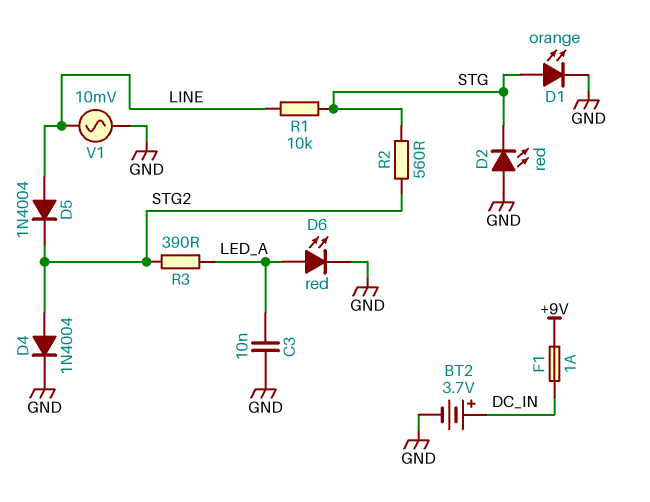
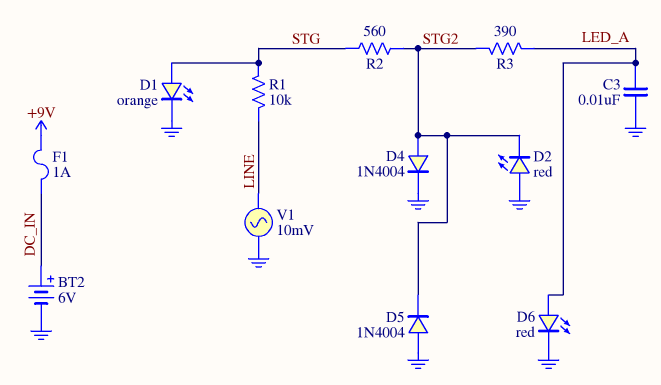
BT2: 3.7V (plus DC_IN, minus GND) -> 6V (plus DC_IN, minus GND)
D2: LED red (A GND, K STG) -> LED red (A GND, K STG2)
D5: diode 1N4004 (A LINE, K STG2) -> diode 1N4004 (A GND, K STG2)

